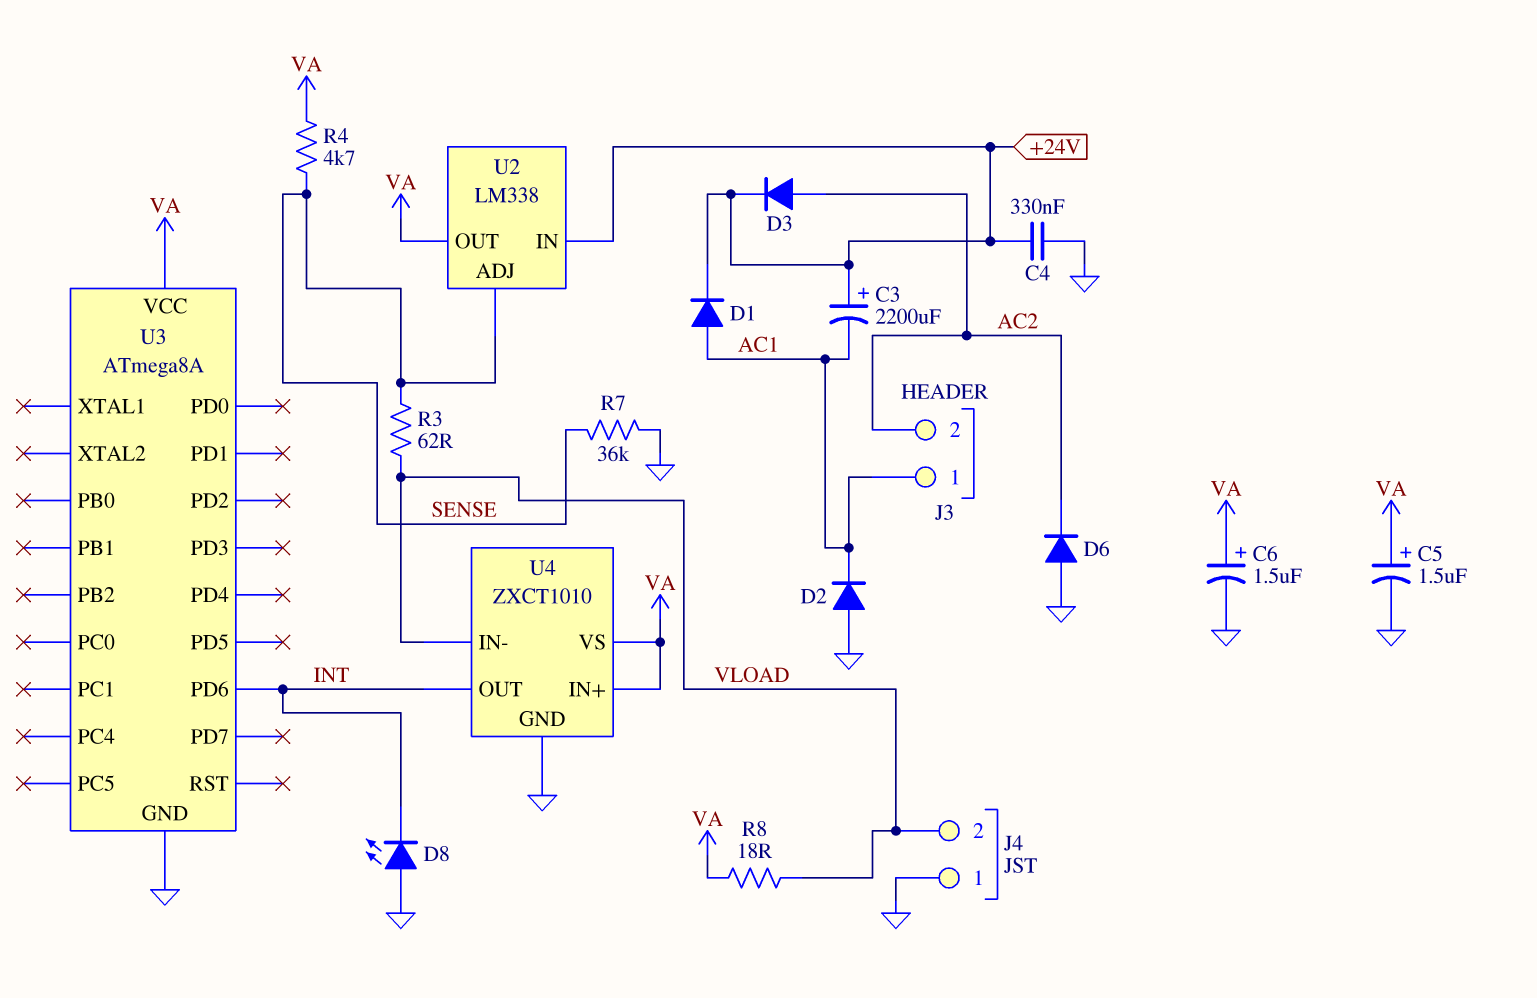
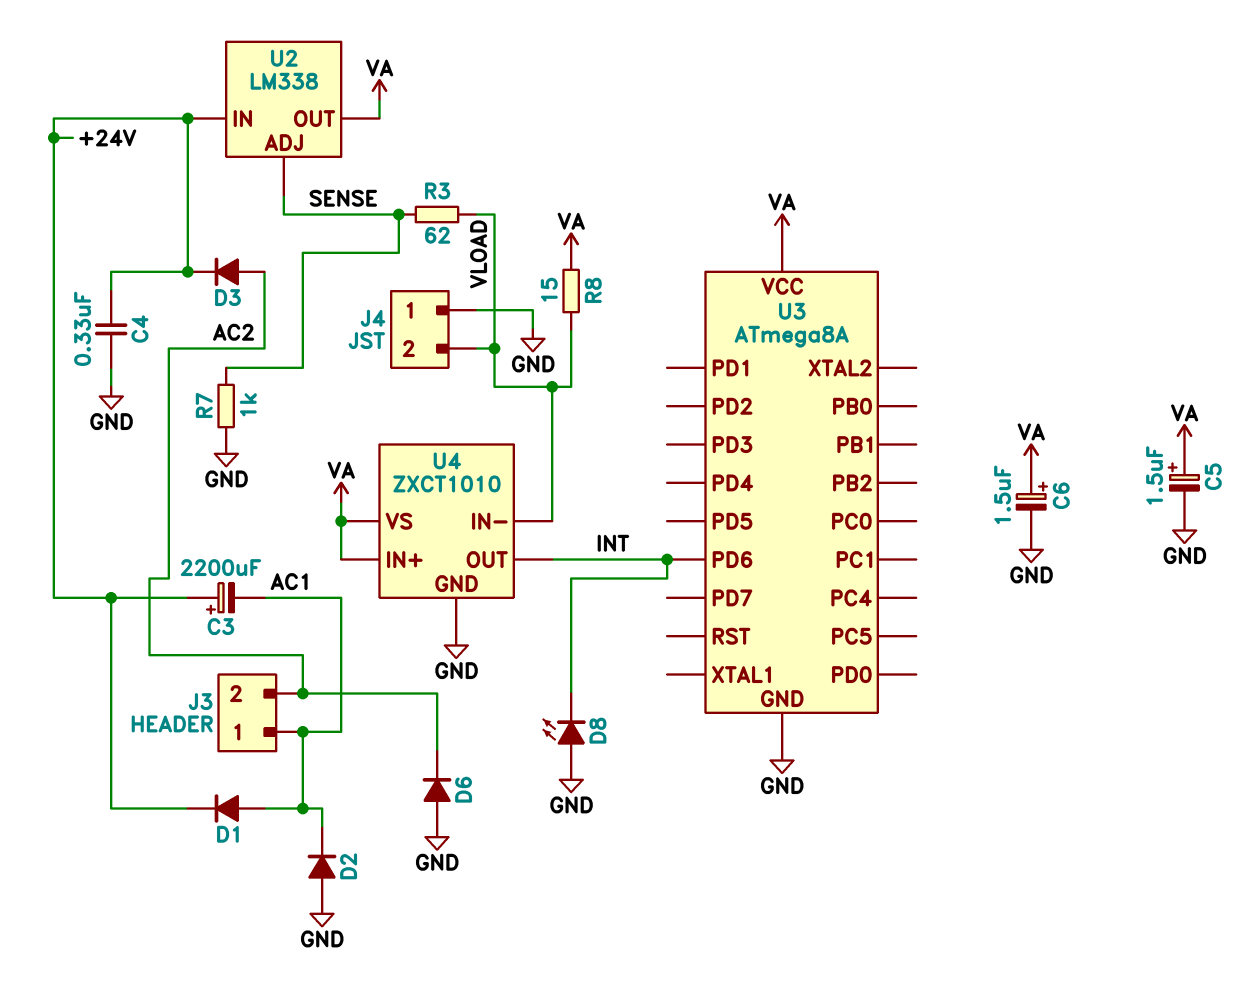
R4: 4.7k (SENSE, VA) -> none
R7: 36k (GND, SENSE) -> 1k (GND, SENSE)
R8: 18 (VA, VLOAD) -> 15 (VA, VLOAD)

